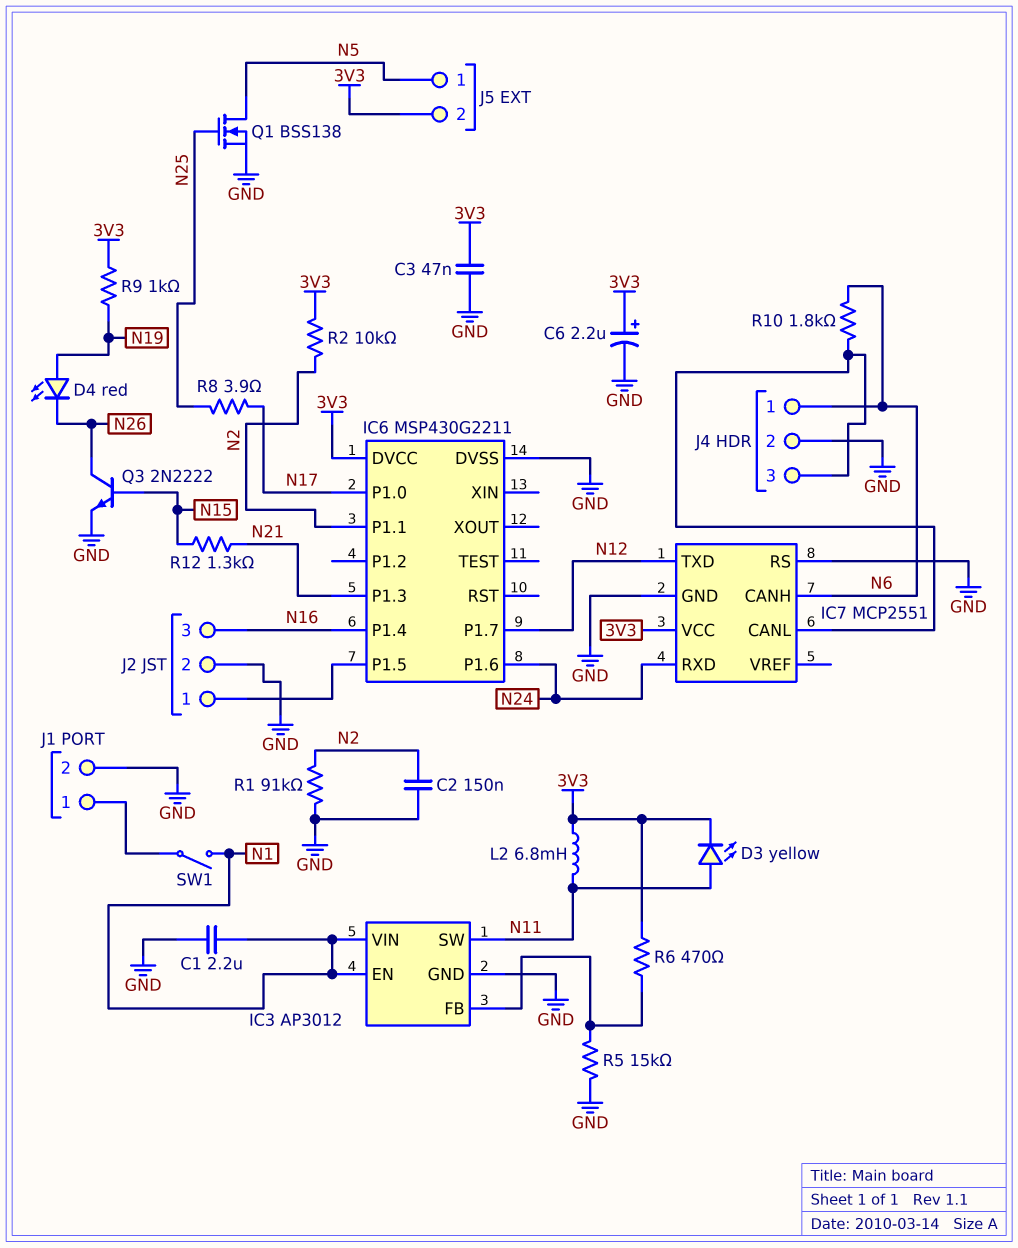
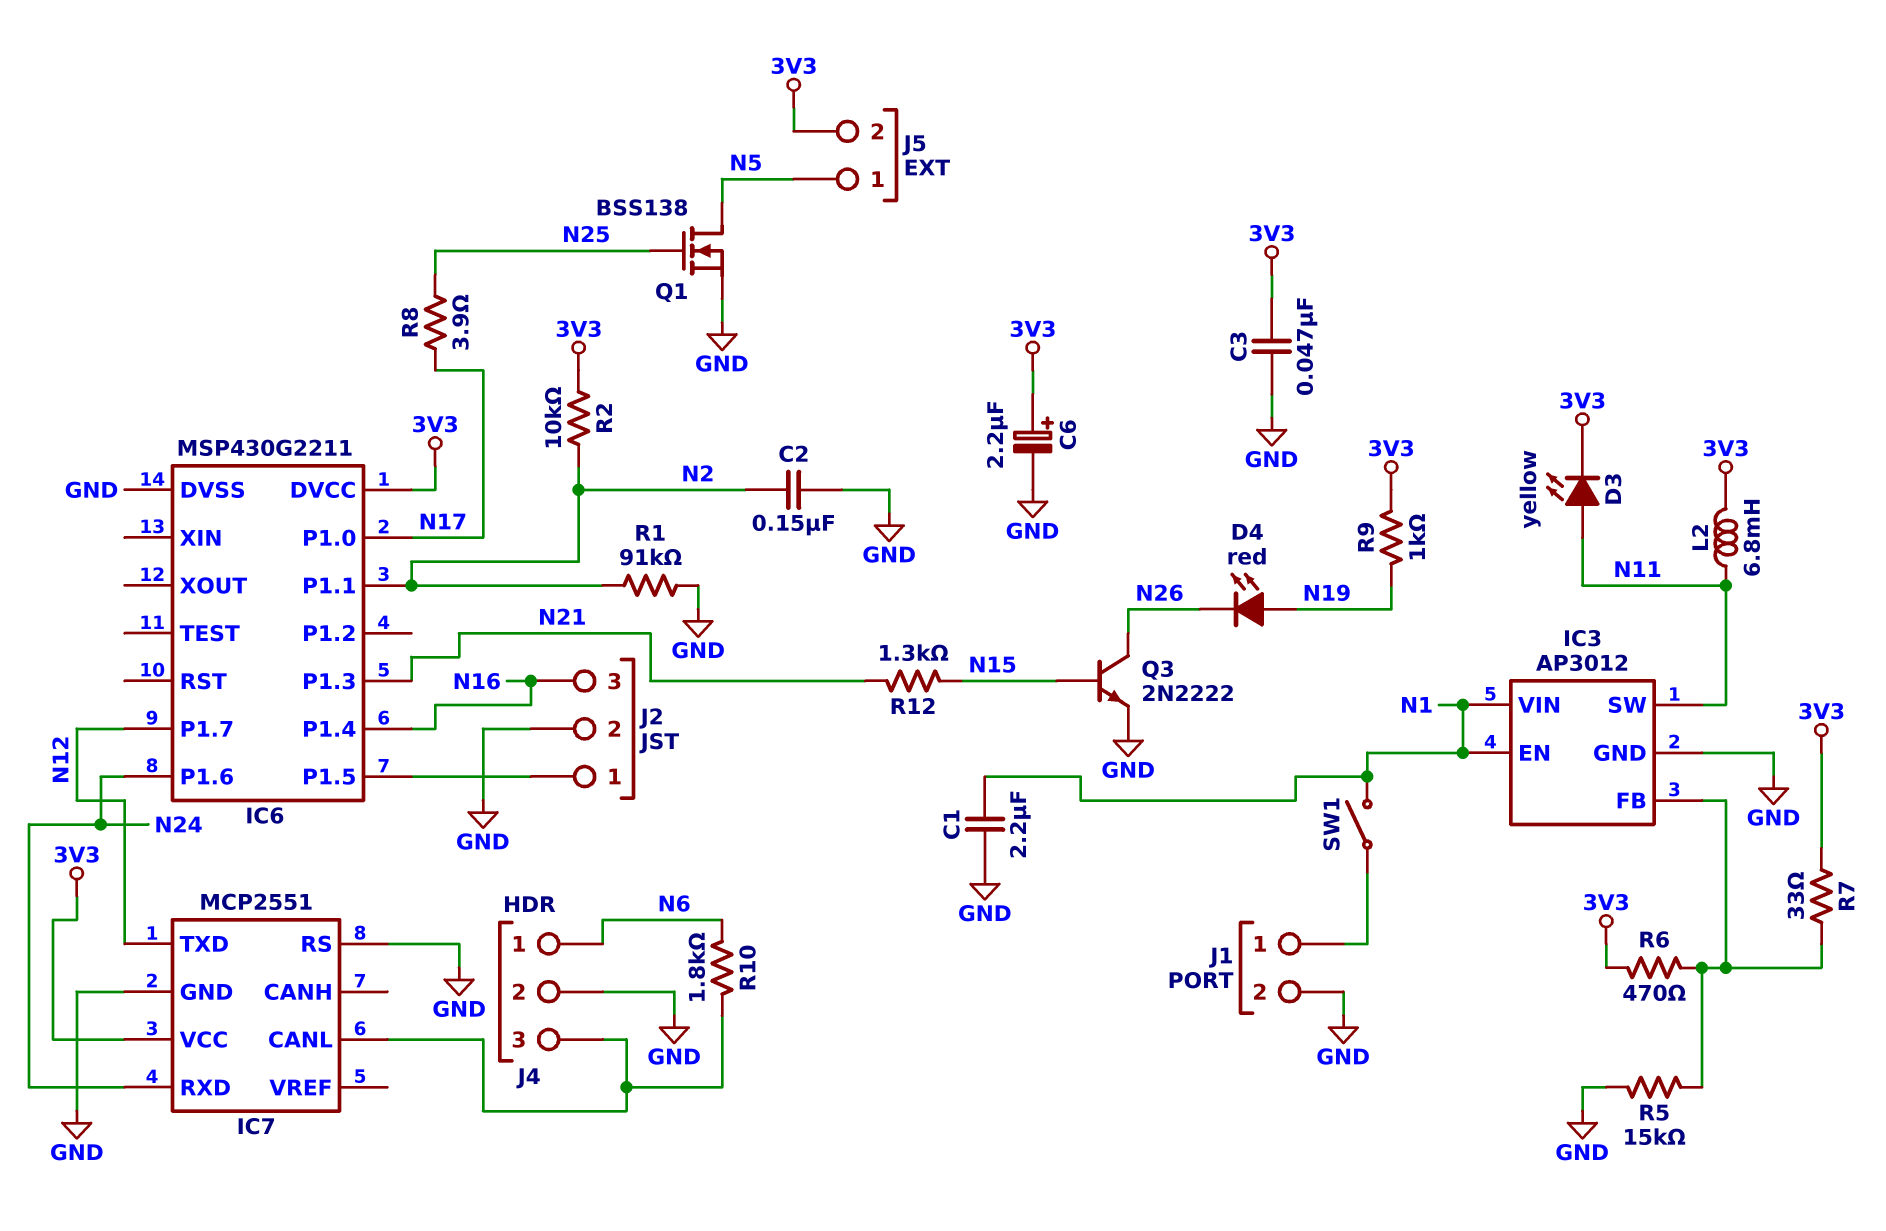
IC7 pin CANH: N6 -> none
R7: none -> 33 (3V3, IC3/FB)

